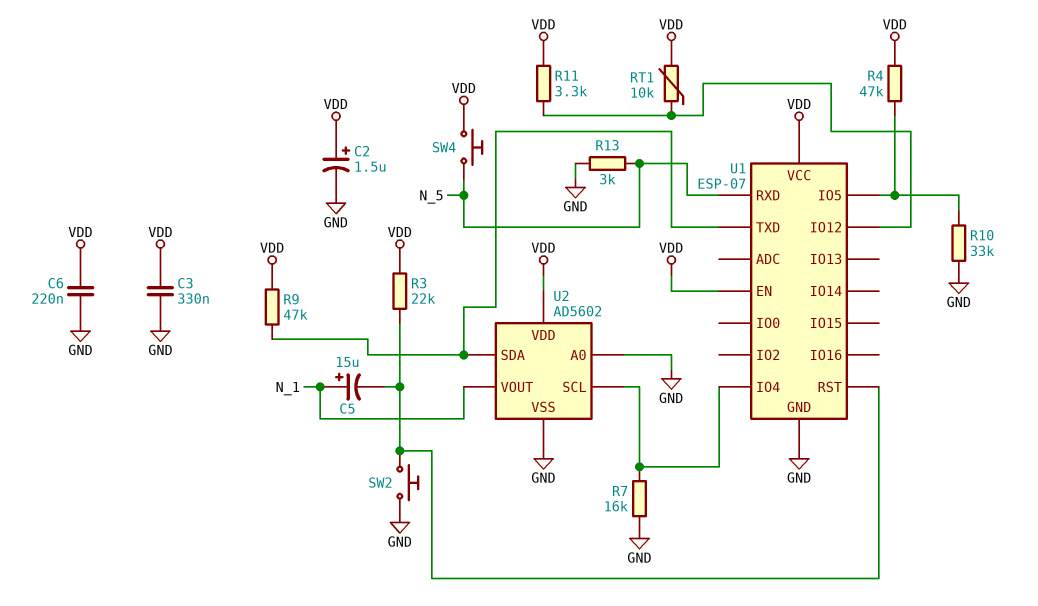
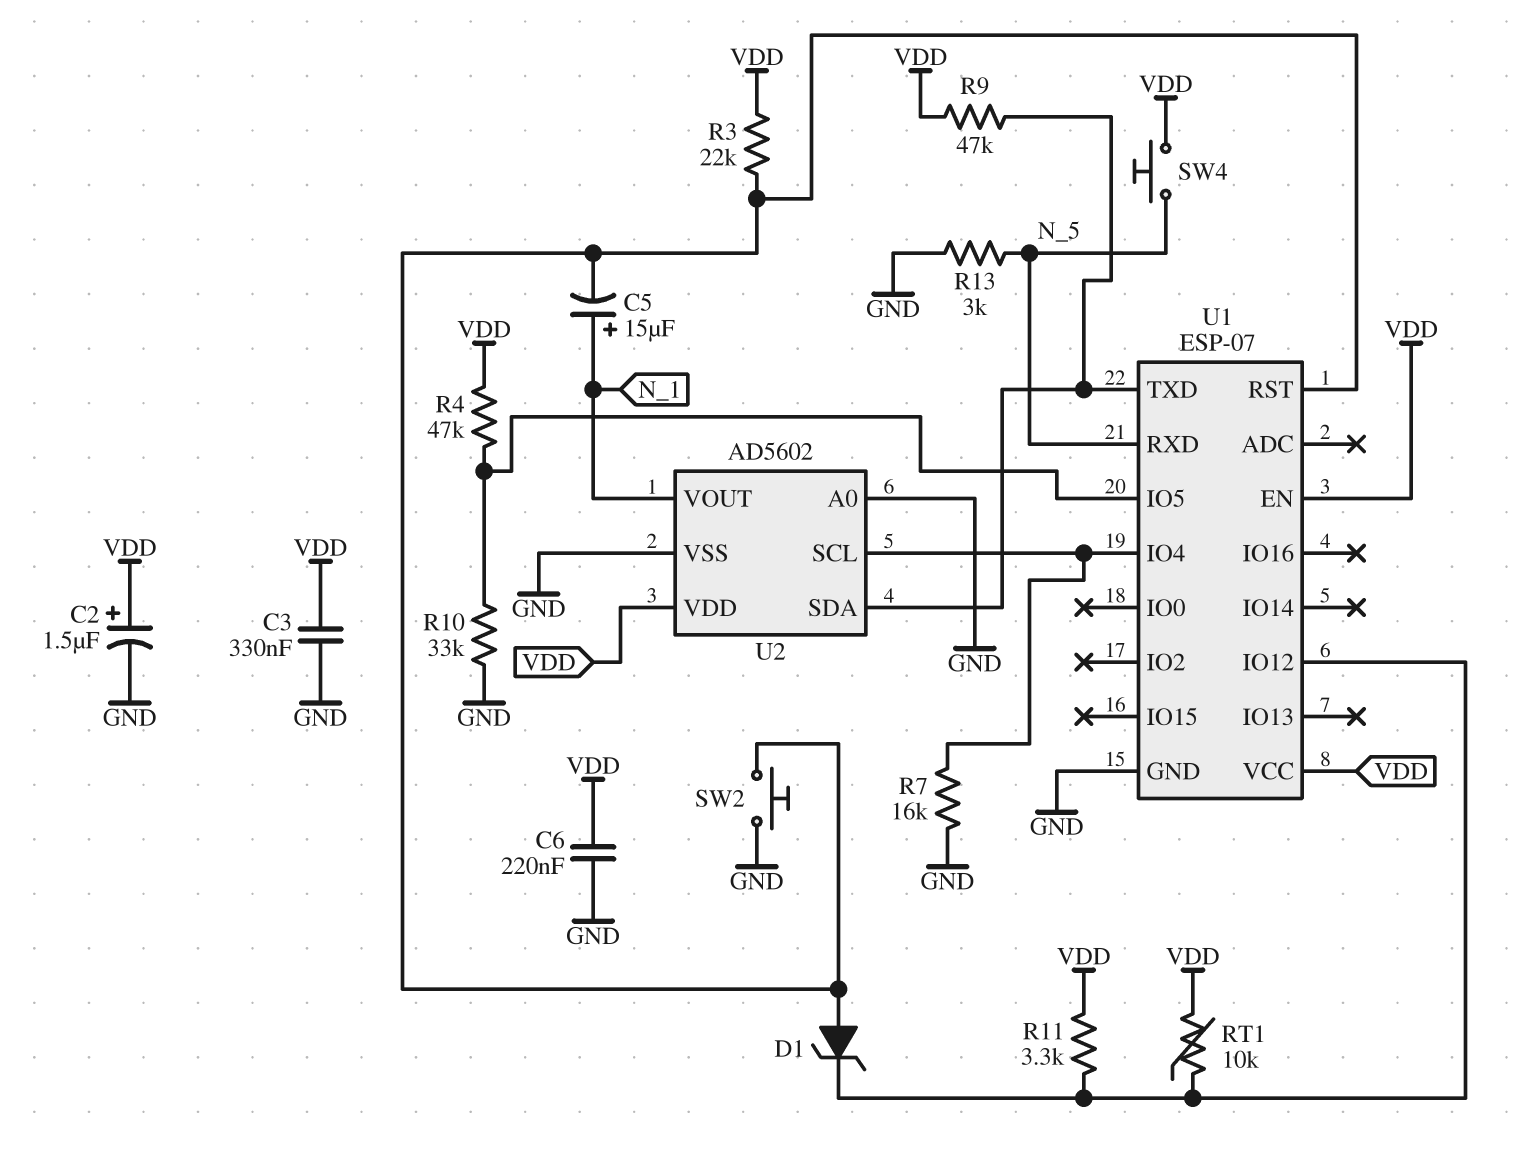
D1: none -> zener (A U1/RST, K U1/IO12)

